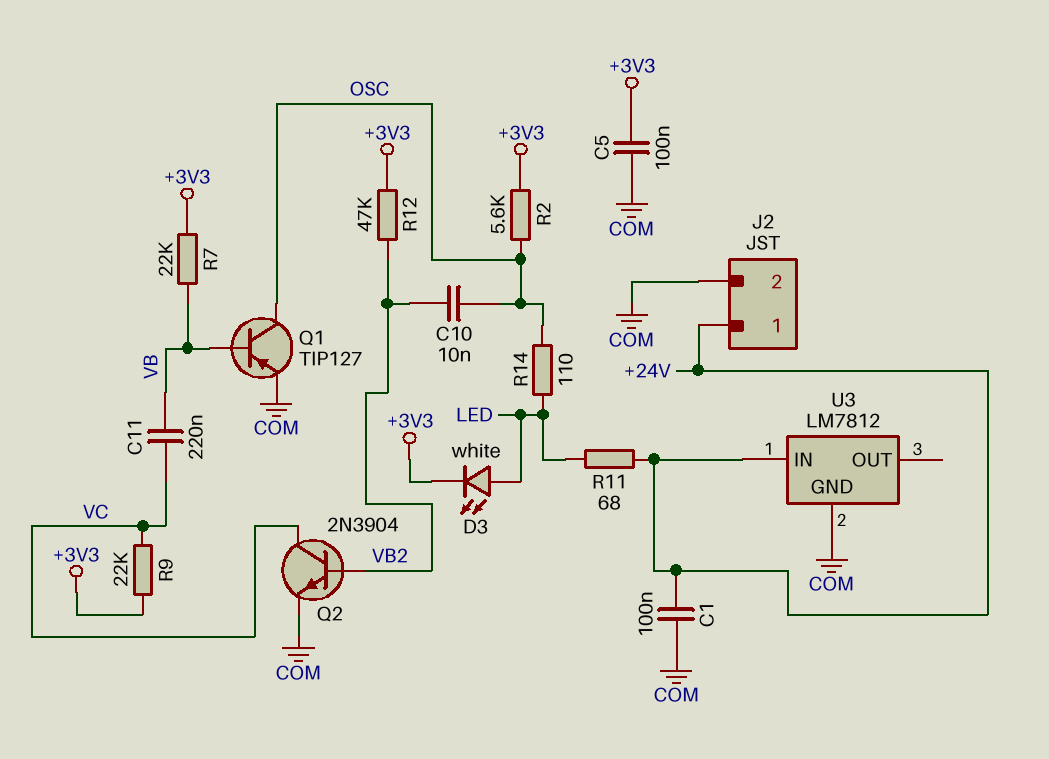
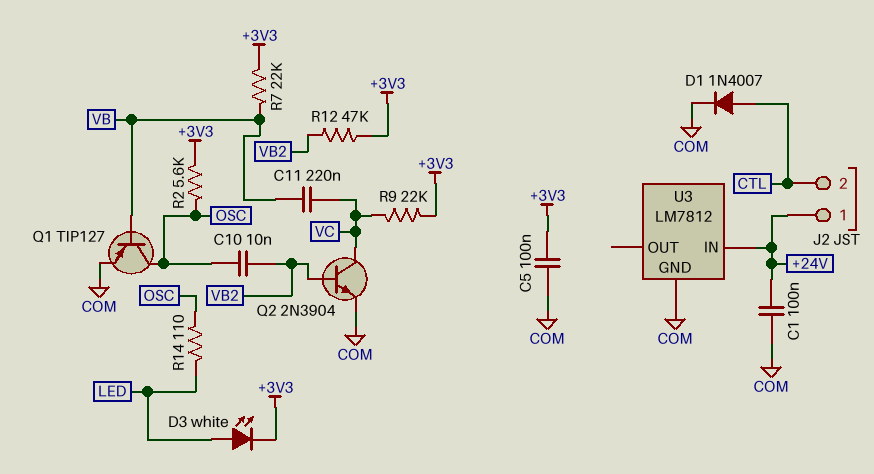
D1: none -> diode 1N4007 (A CTL, K COM)
J2 pin 2: COM -> CTL
R11: 68 (+24V, LED) -> none

